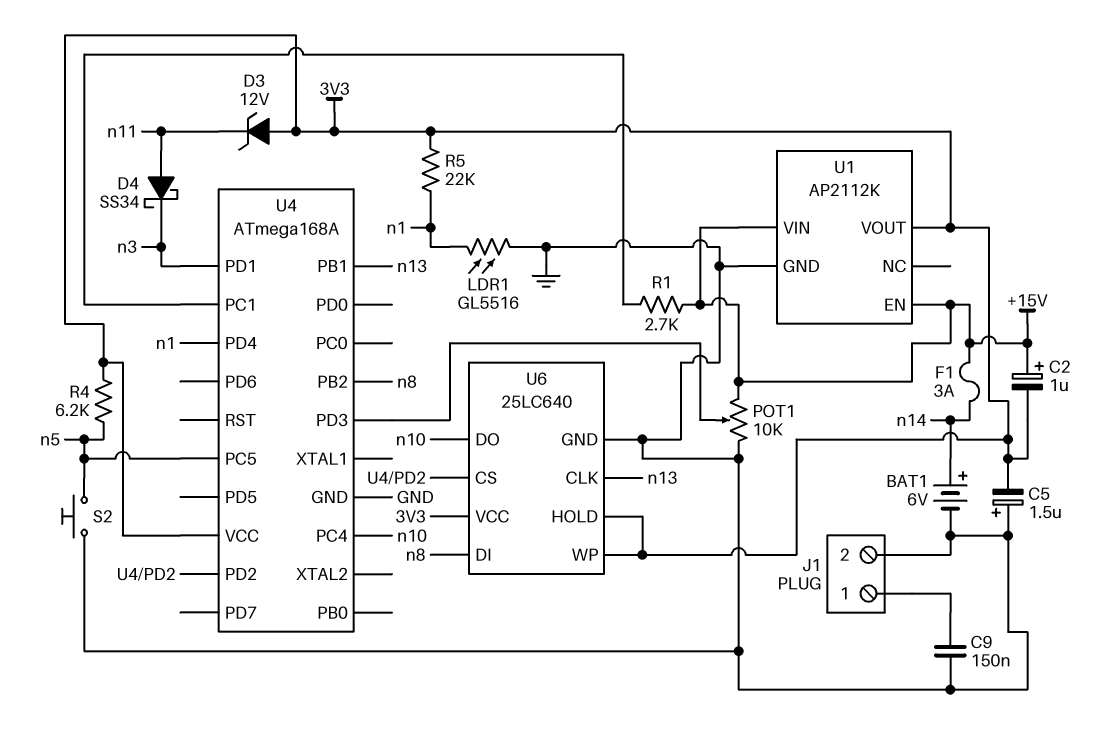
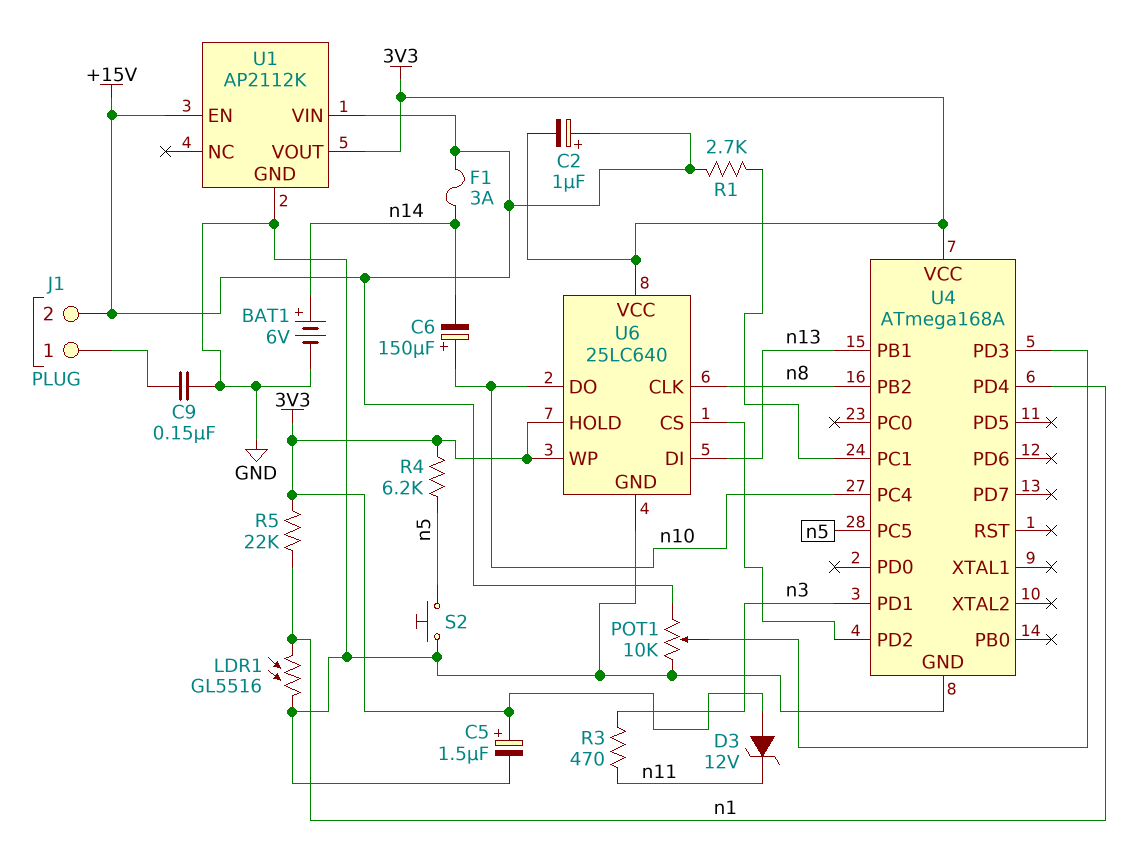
C5: 1.5uF (plus GND, minus 3V3) -> 1.5uF (plus 3V3, minus GND)
C6: none -> 150uF (plus n10, minus n14)
D4: schottky SS34 (A n11, K n3) -> none
J1 pin 2: GND -> +15V
R3: none -> 470 (n3, n11)
U6 pin CLK: n13 -> n8
U6 pin DI: n8 -> n13

